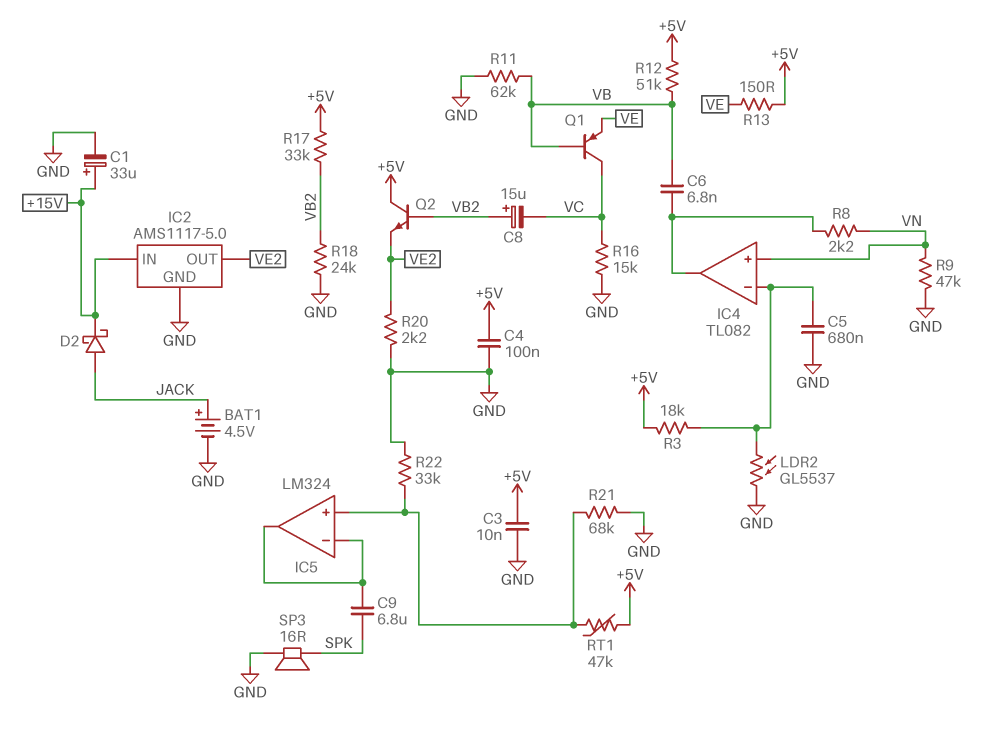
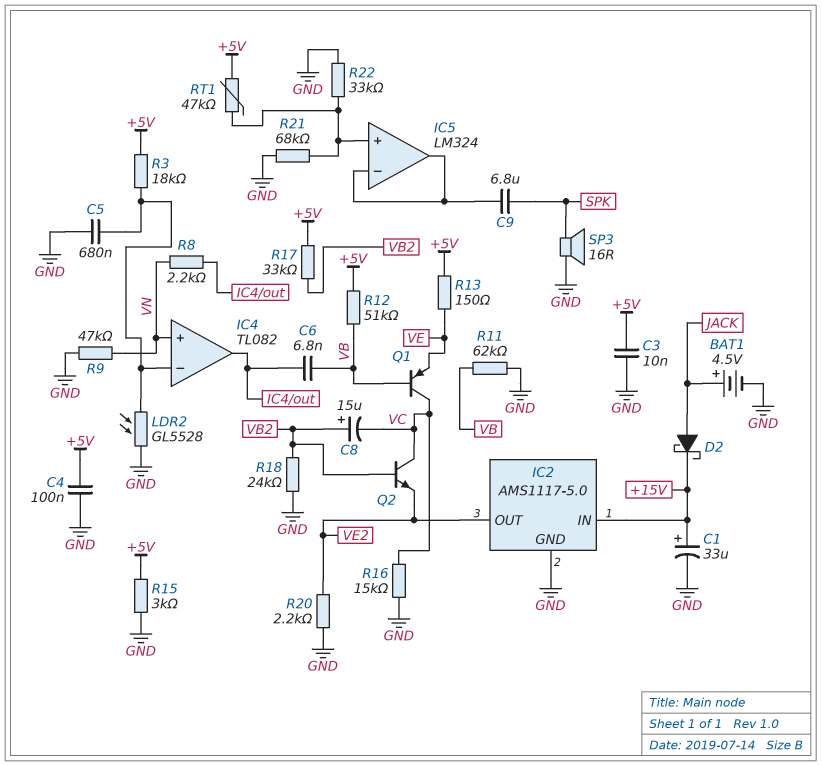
LDR2: GL5537 (GND, IC4/in-) -> GL5528 (GND, IC4/in-)
Q2: NPN (B VB2, C +5V, E VE2) -> NPN (B VB2, C VC, E VE2)
R15: none -> 3k (+5V, GND)

